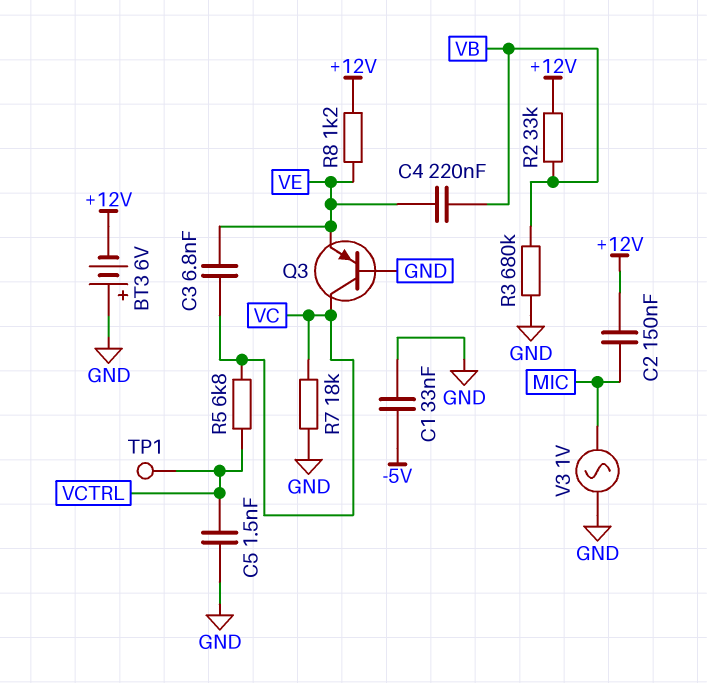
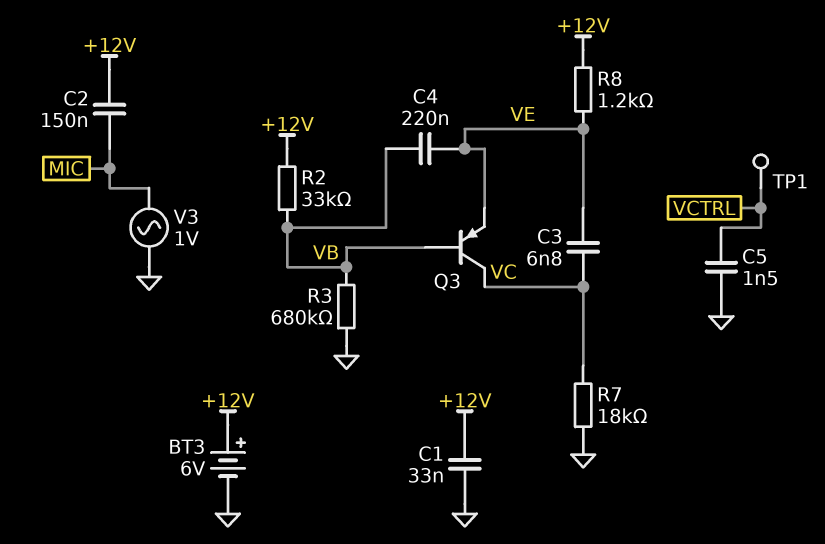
BT3: 6V (plus GND, minus +12V) -> 6V (plus +12V, minus GND)
C1: 33nF (-5V, GND) -> 33nF (+12V, GND)
Q3: PNP (B GND, C VC, E VE) -> PNP (B VB, C VC, E VE)
R5: 6.8k (VC, VCTRL) -> none

